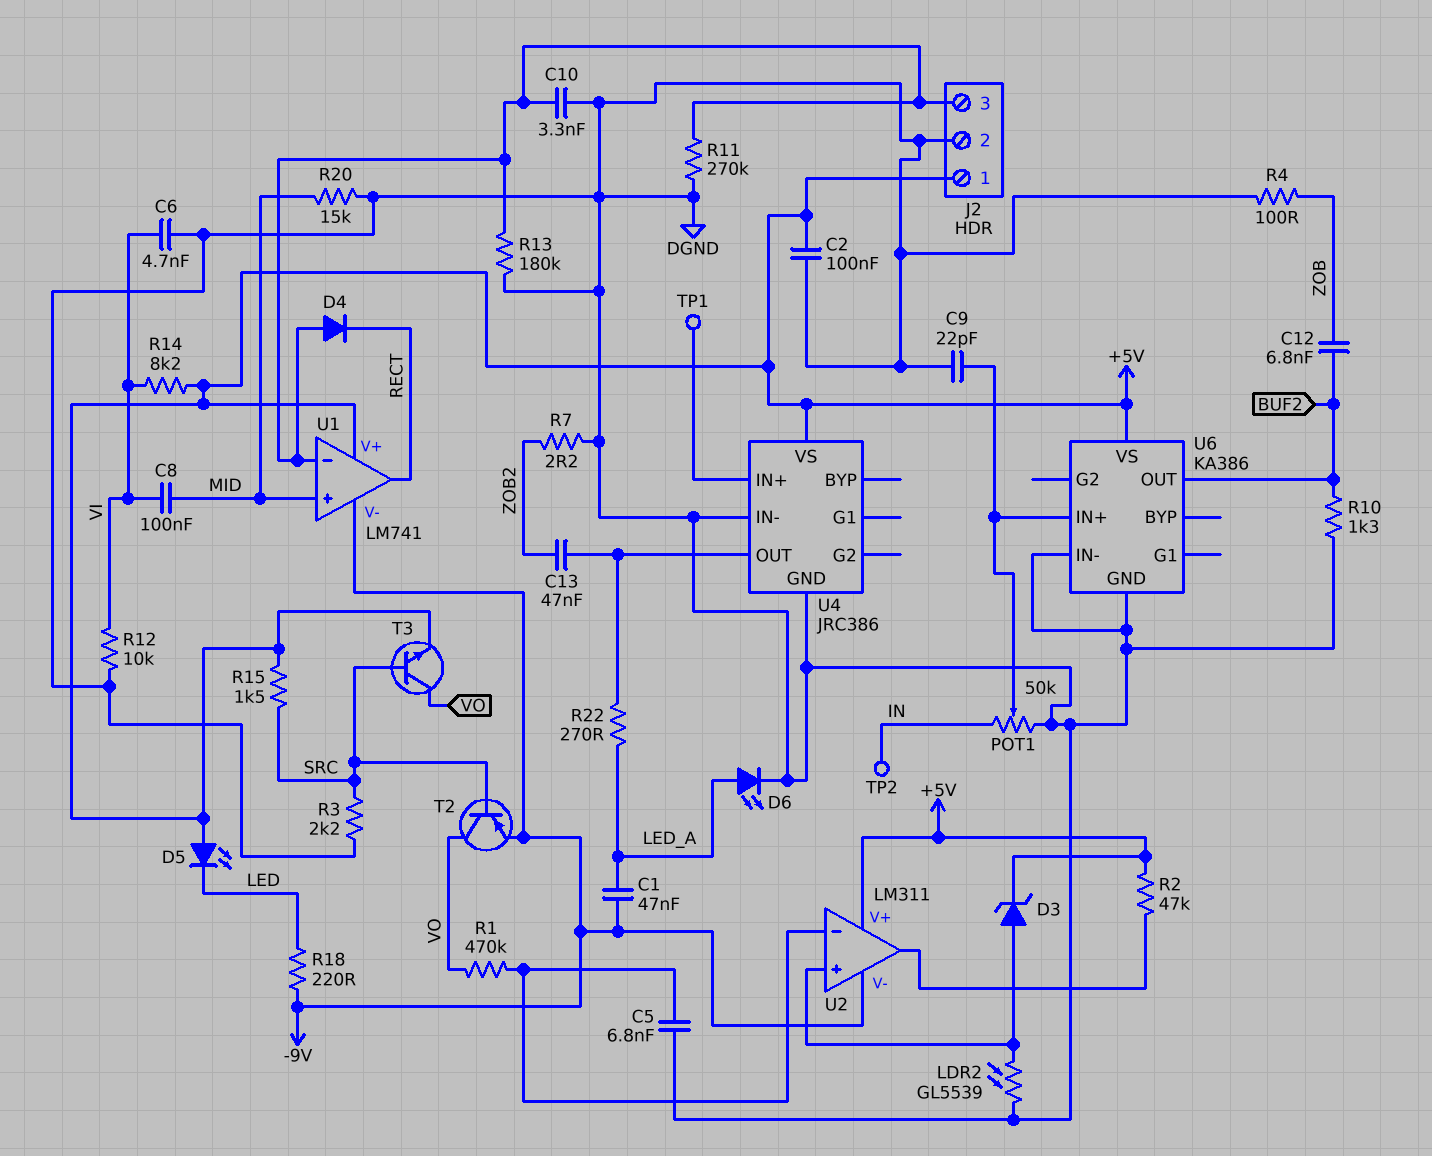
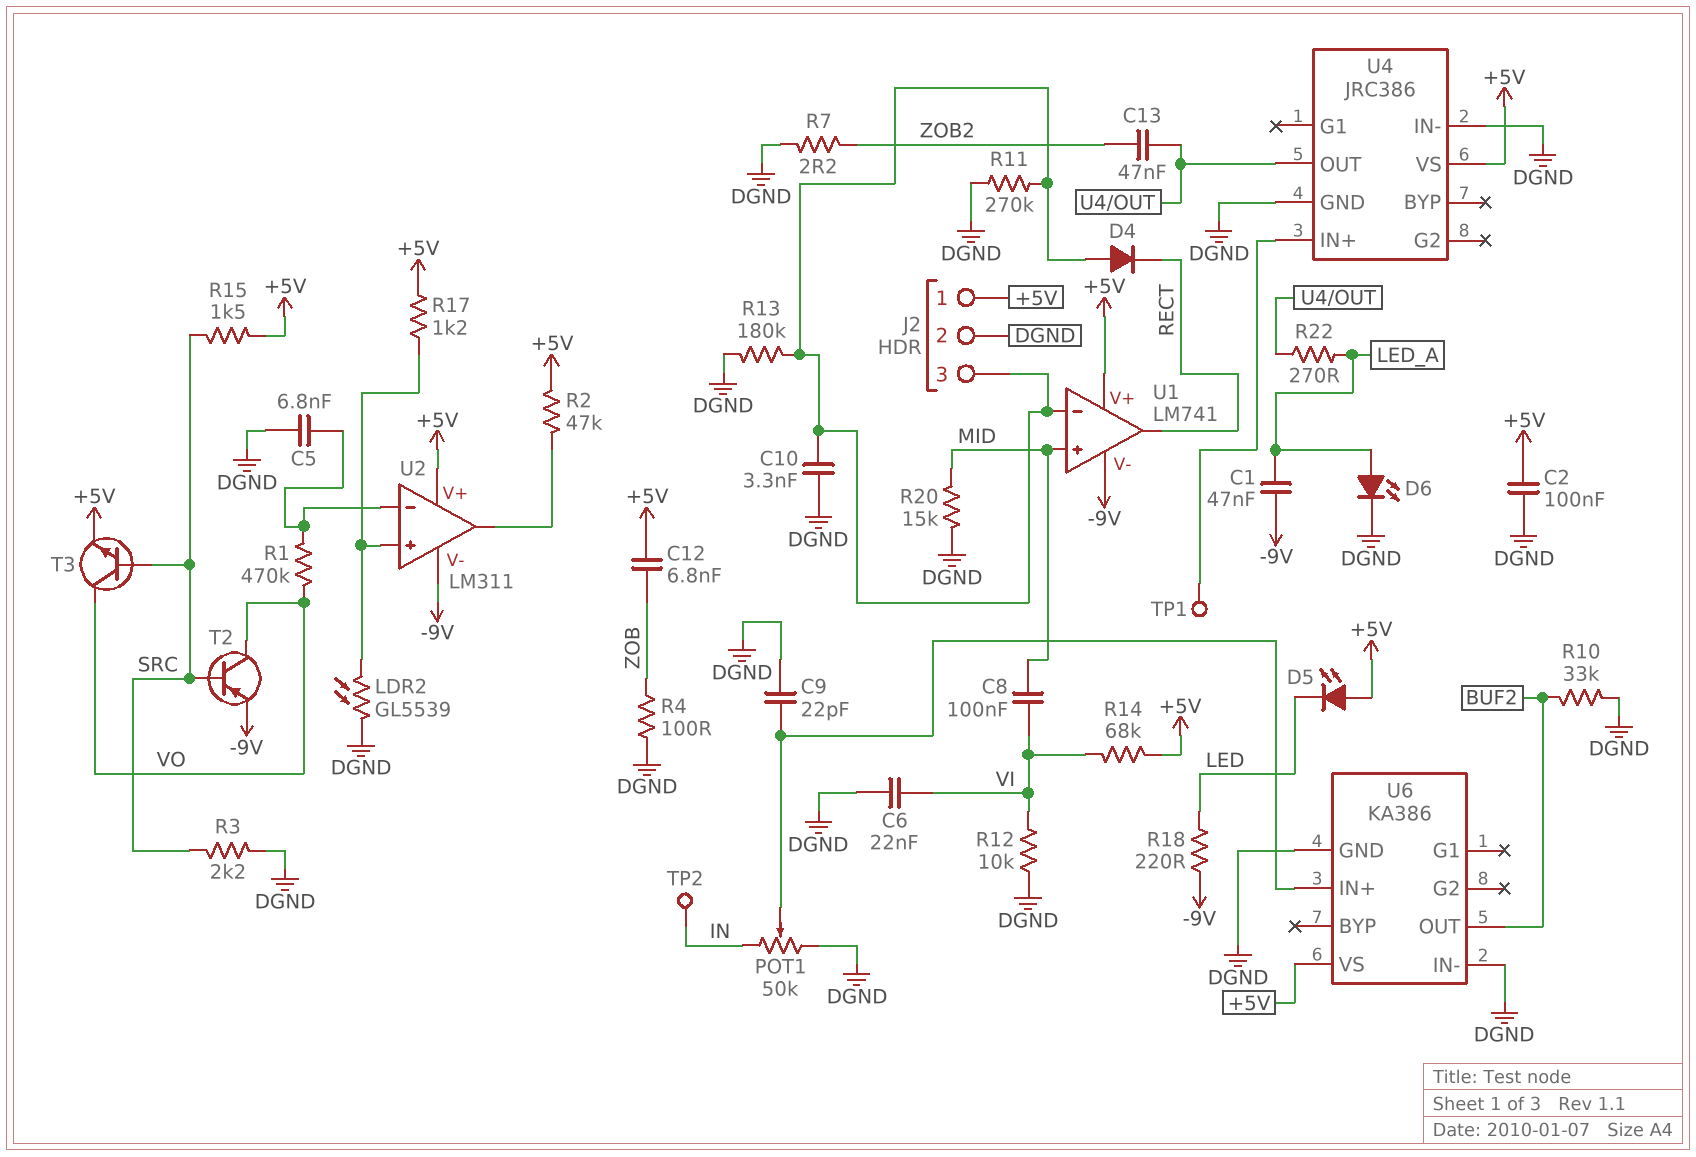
C6: 4.7nF (DGND, VI) -> 22nF (DGND, VI)
C12: 6.8nF (BUF2, ZOB) -> 6.8nF (+5V, ZOB)
D3: zener (A U2/in+, K +5V) -> none
R10: 1.3k (BUF2, DGND) -> 33k (BUF2, DGND)
R14: 8.2k (+5V, VI) -> 68k (+5V, VI)
R17: none -> 1.2k (+5V, U2/in+)

